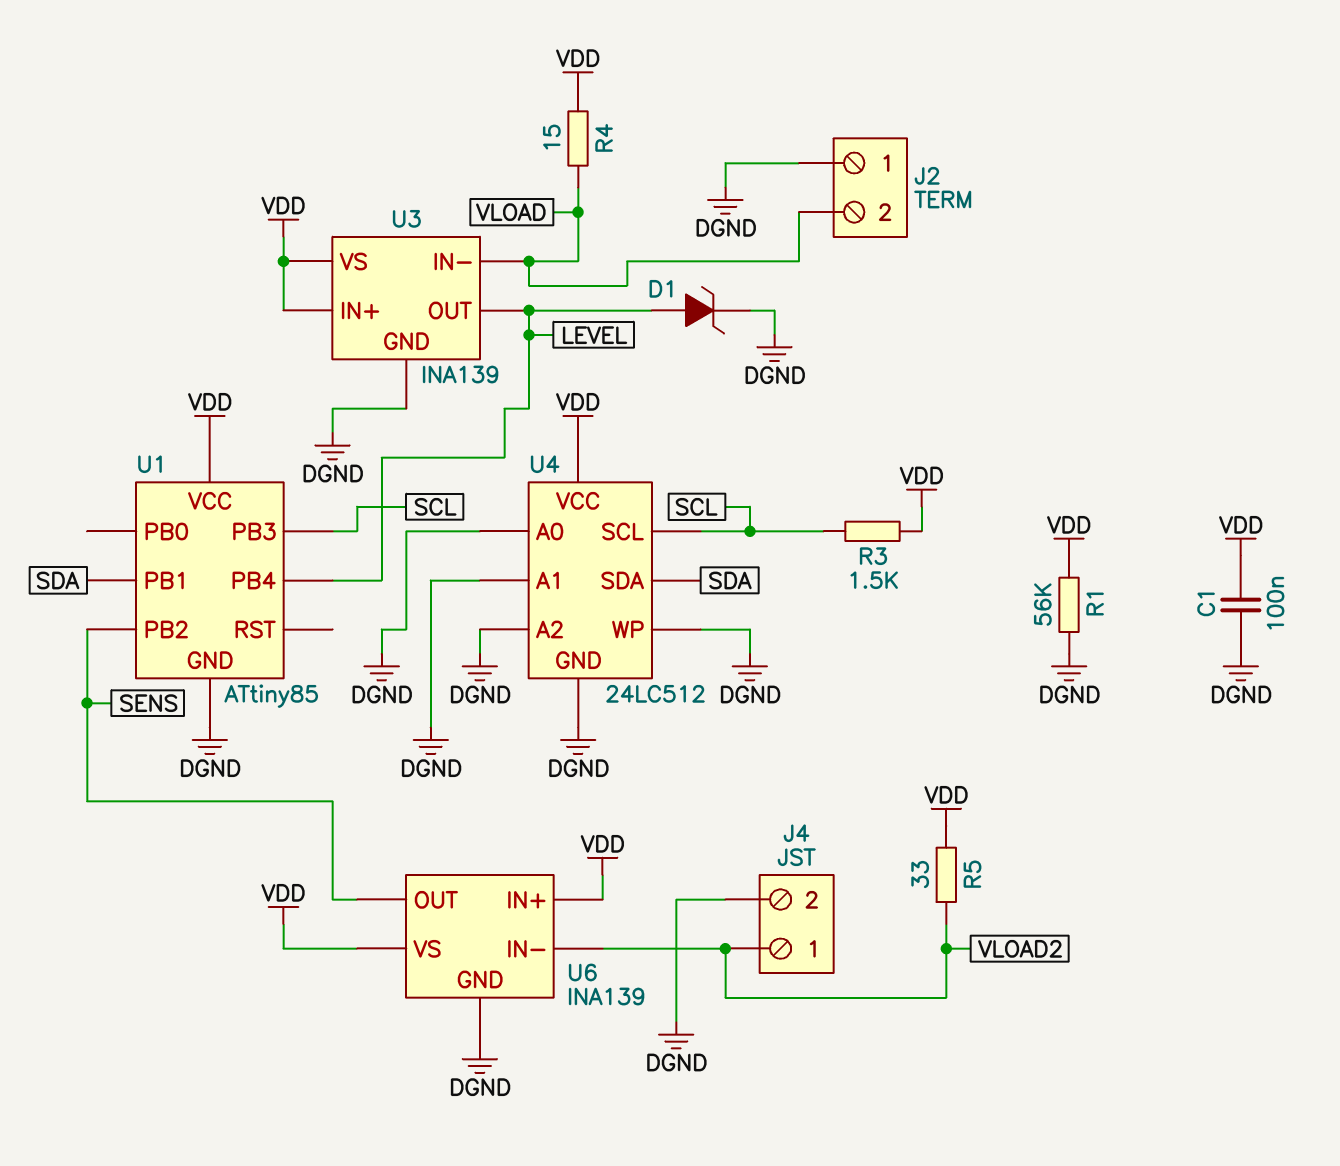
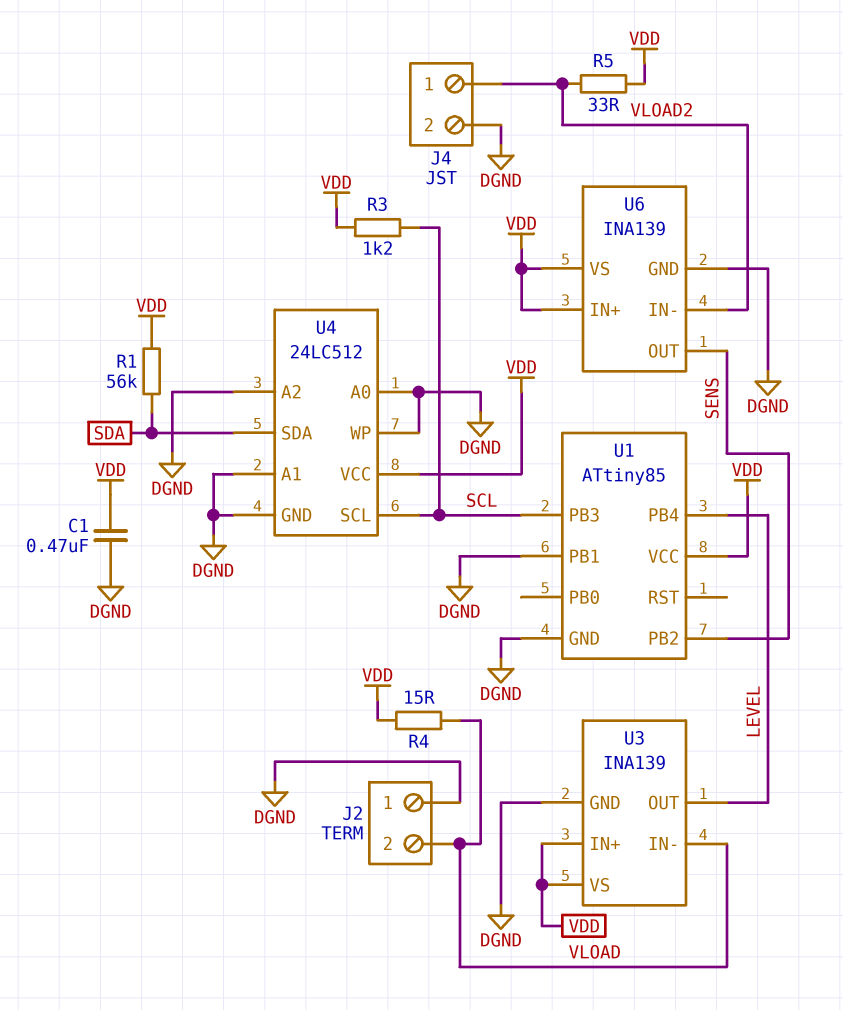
C1: 100nF (DGND, VDD) -> 470nF (DGND, VDD)
D1: zener (A LEVEL, K DGND) -> none
R1: 56k (DGND, VDD) -> 56k (SDA, VDD)
R3: 1.5k (SCL, VDD) -> 1.2k (SCL, VDD)
U1 pin PB1: SDA -> DGND

